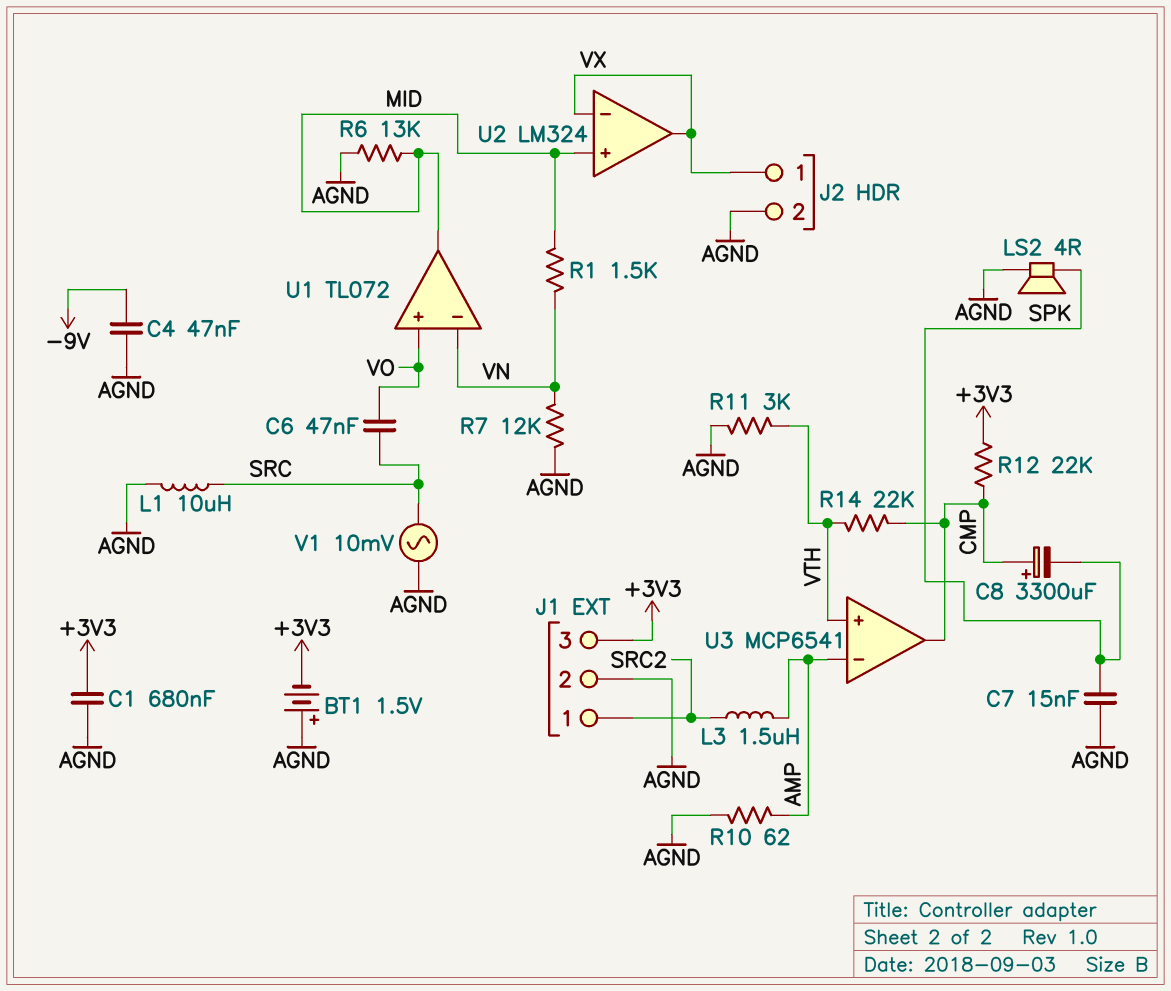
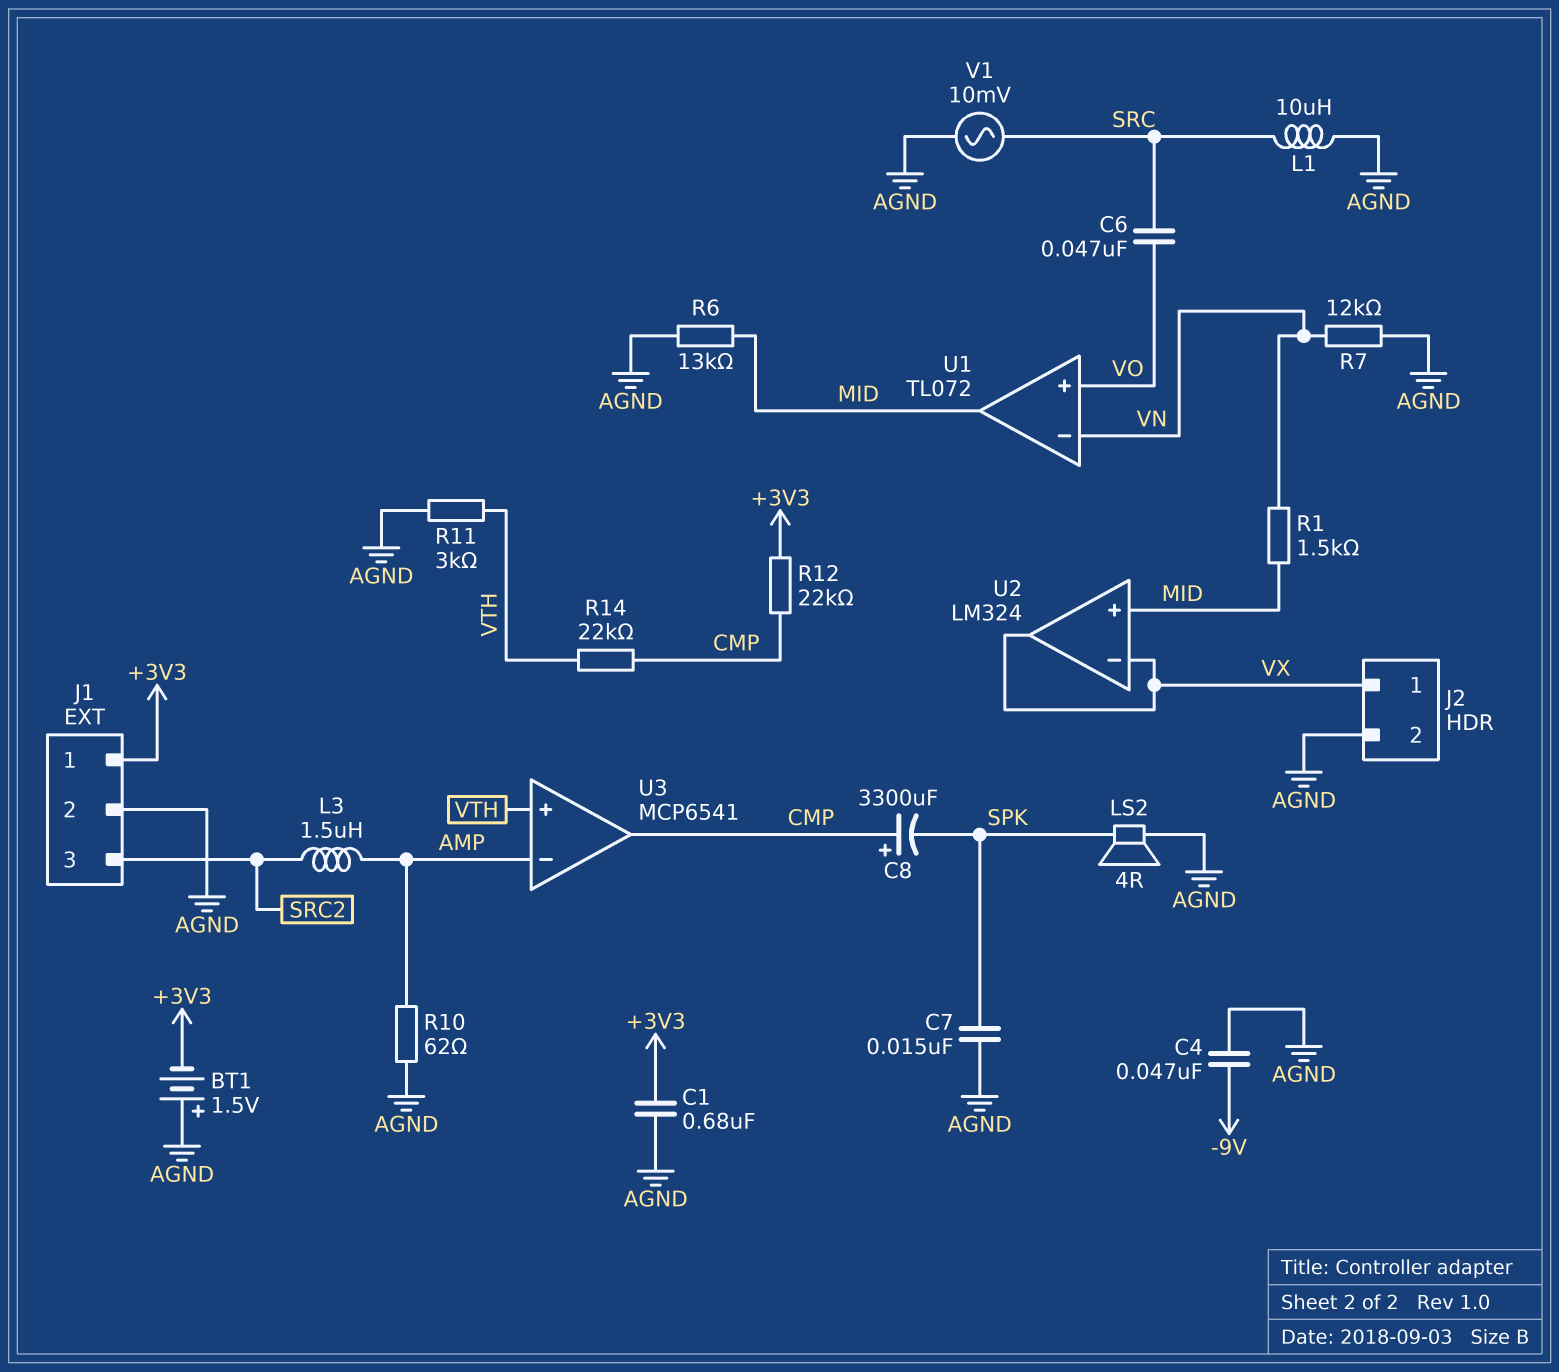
J1 pin 1: SRC2 -> +3V3
J1 pin 3: +3V3 -> SRC2

